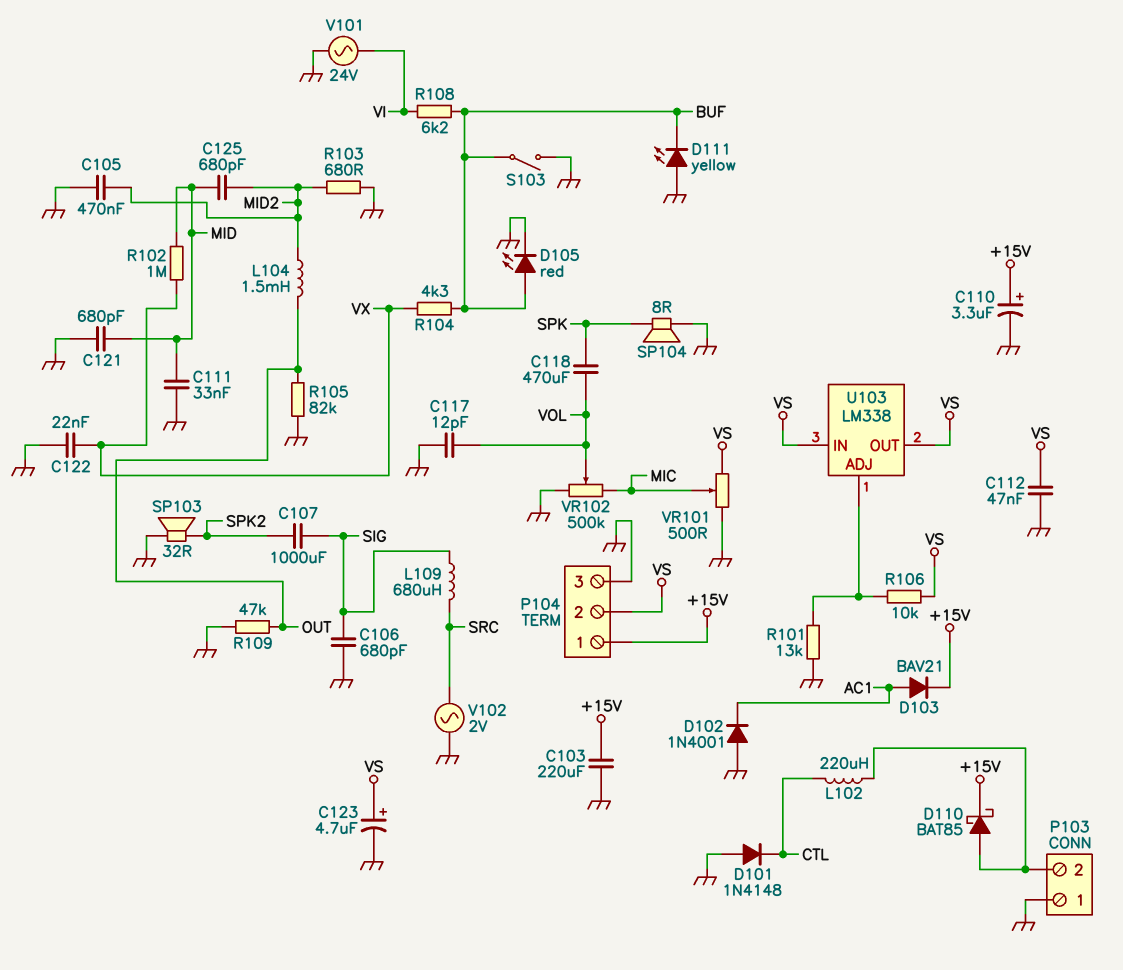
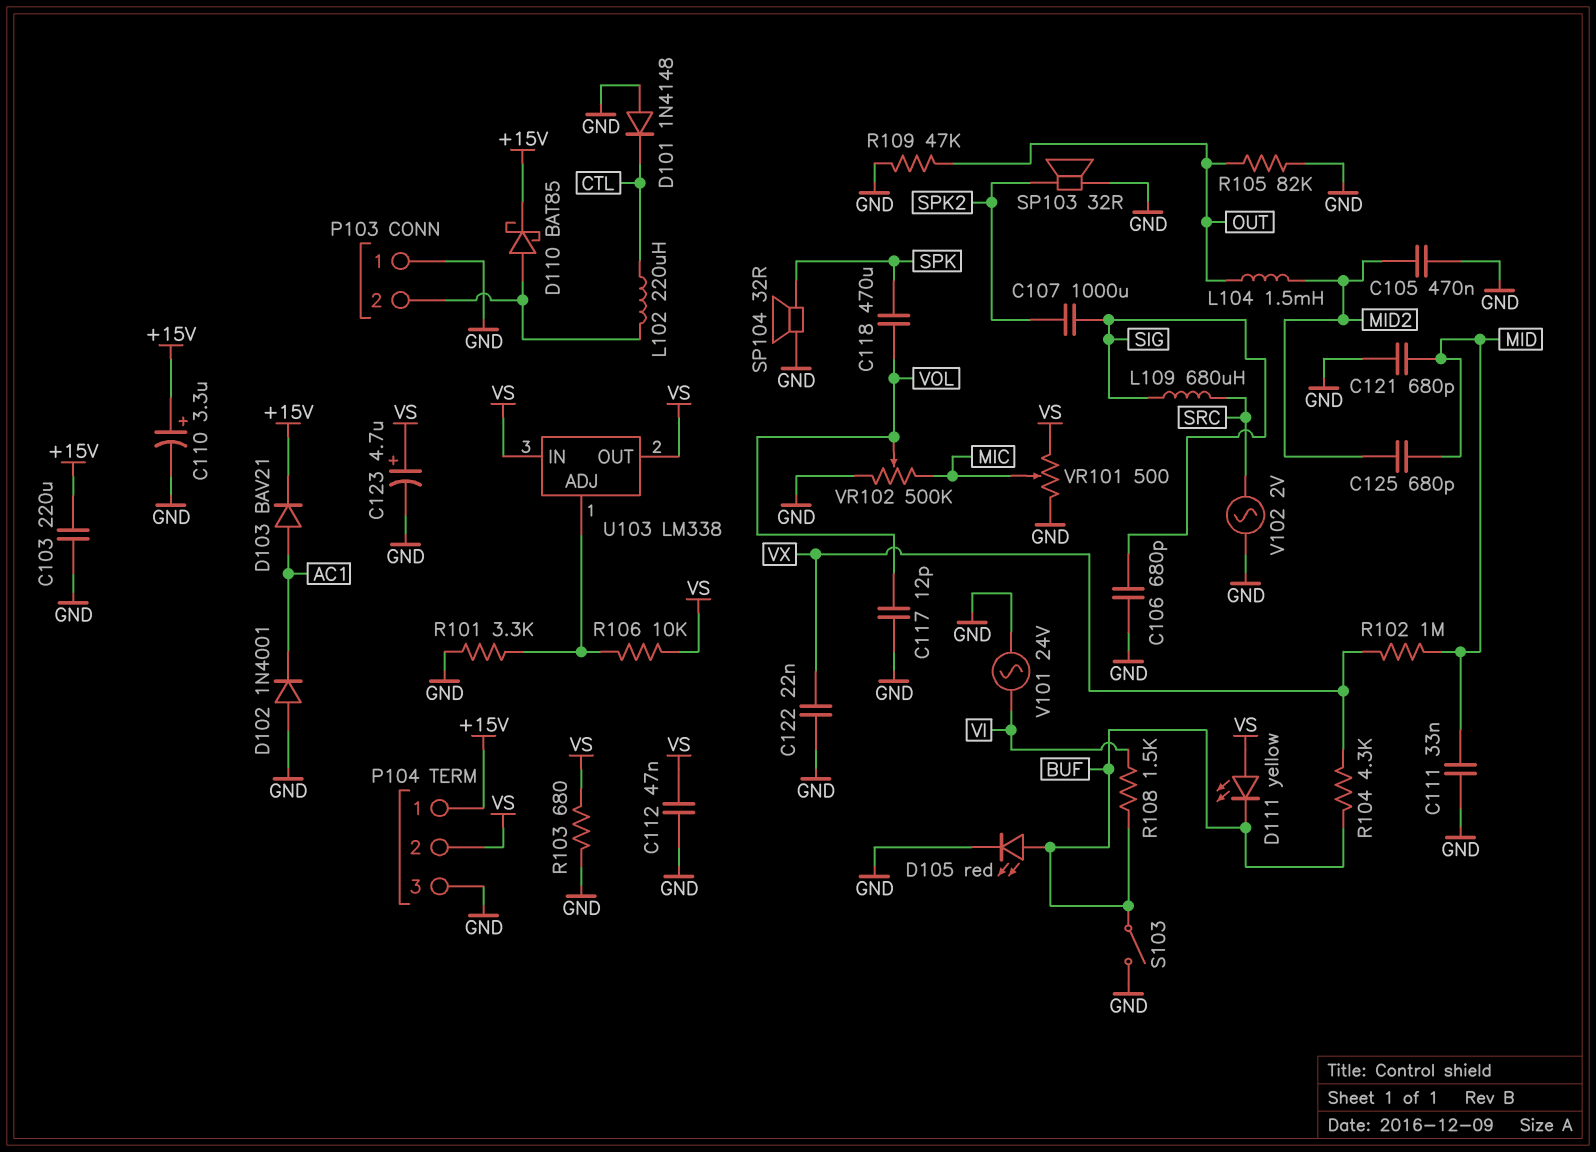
D111: LED yellow (A GND, K BUF) -> LED yellow (A VS, K BUF)
R101: 13k (GND, U103/ADJ) -> 3.3k (GND, U103/ADJ)
R103: 680 (GND, MID2) -> 680 (GND, VS)
R108: 6.2k (BUF, VI) -> 1.5k (BUF, VI)
SP104: speaker 8R (GND, SPK) -> speaker 32R (GND, SPK)

